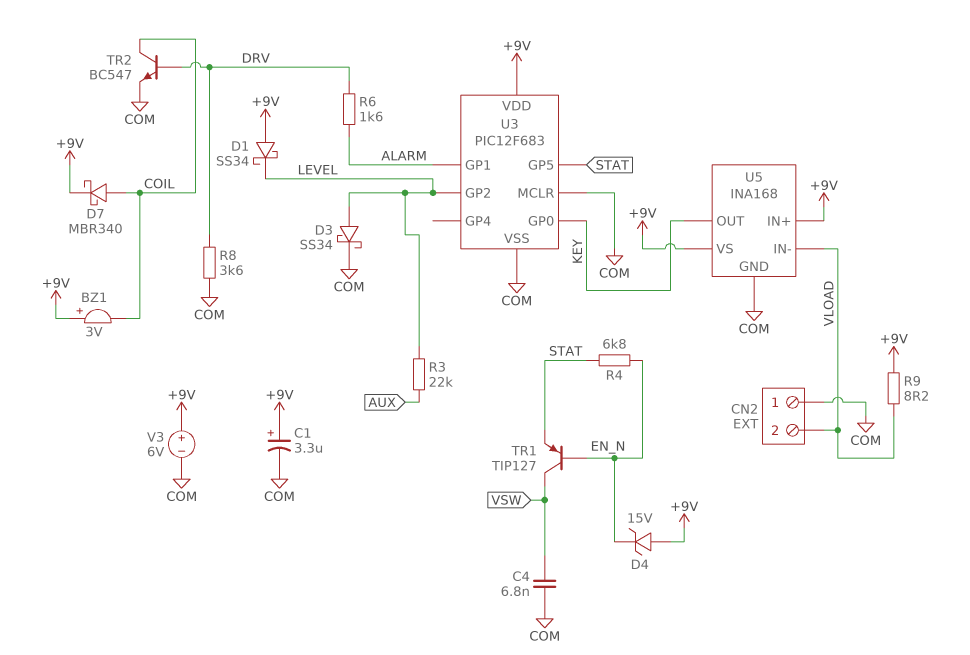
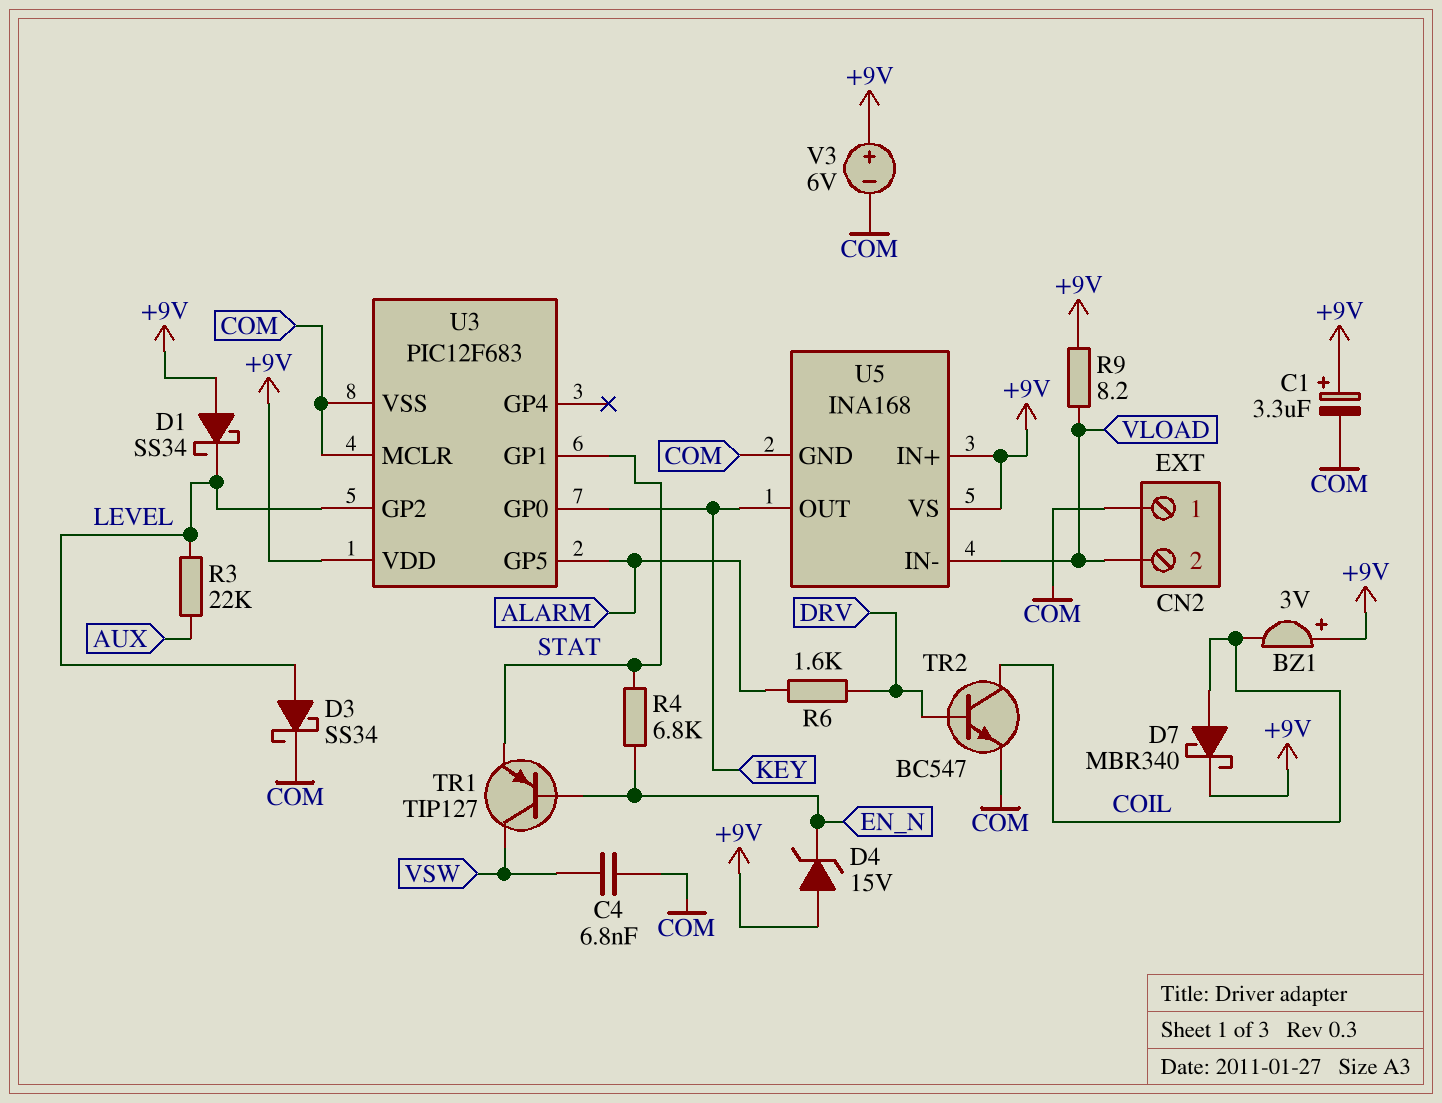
R8: 3.6k (COM, DRV) -> none
U3 pin GP1: ALARM -> STAT
U3 pin GP5: STAT -> ALARM

